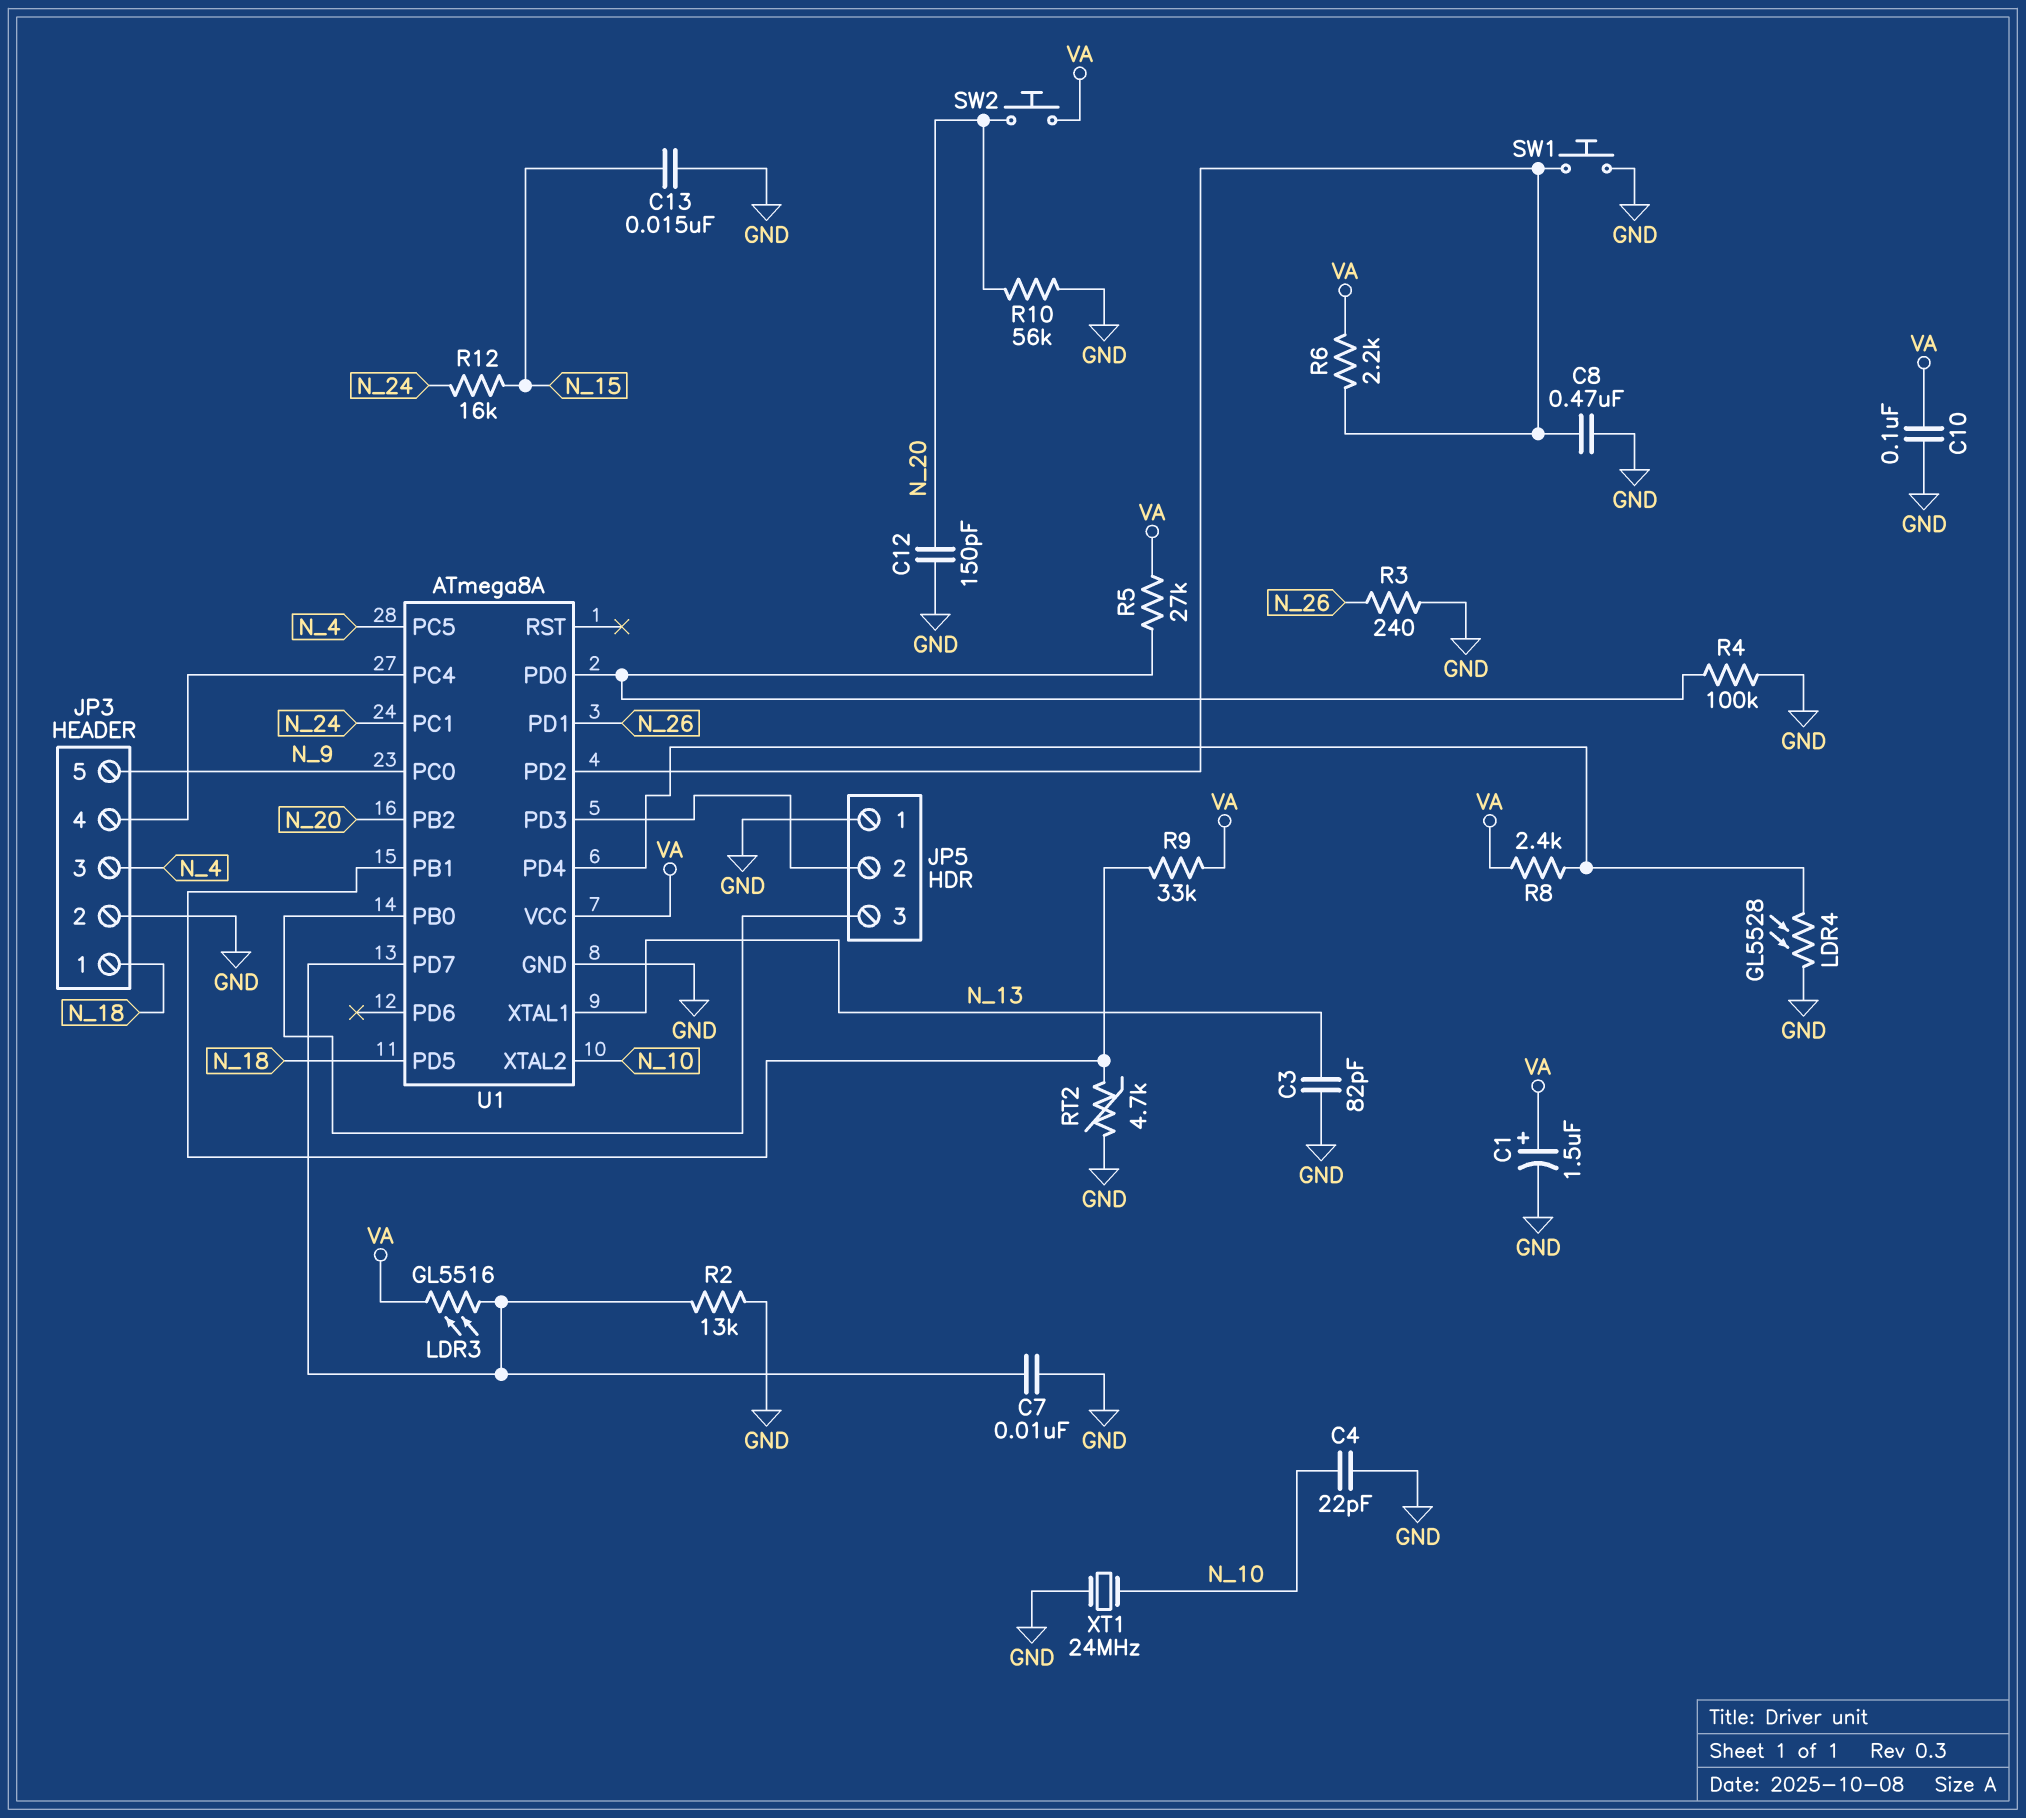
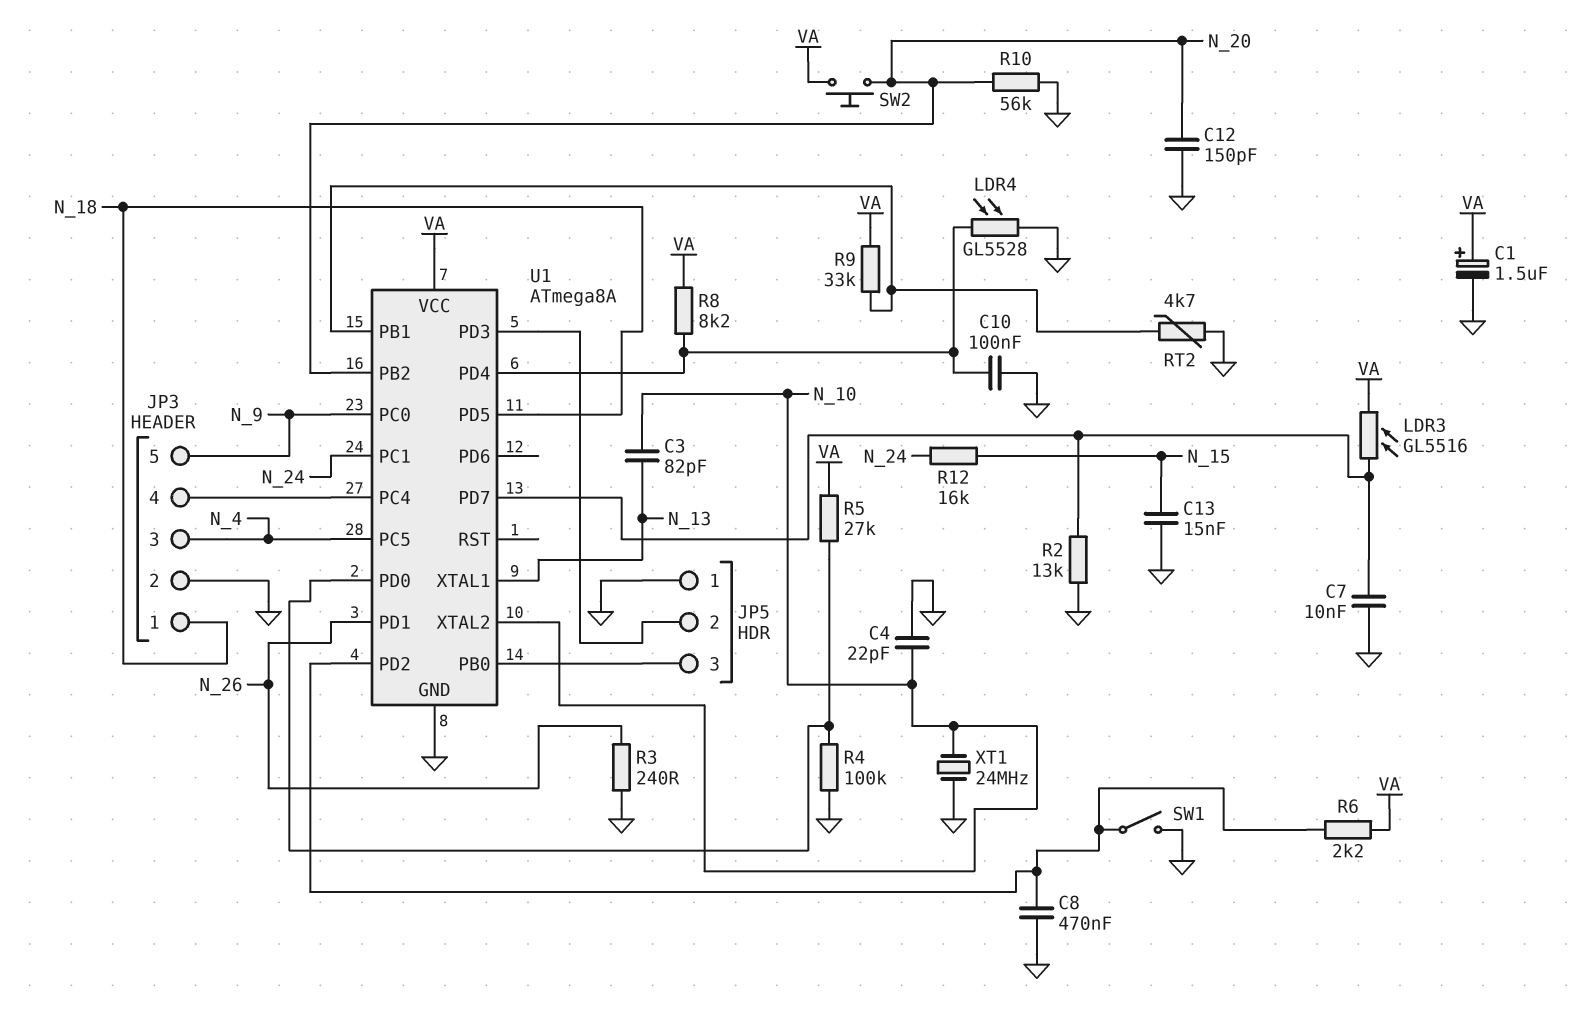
C3: 82pF (GND, N_13) -> 82pF (N_10, N_13)
C10: 100nF (GND, VA) -> 100nF (GND, U1/PD4)
R8: 2.4k (U1/PD4, VA) -> 8.2k (U1/PD4, VA)
SW1: button (GND, U1/PD2) -> switch (GND, U1/PD2)

